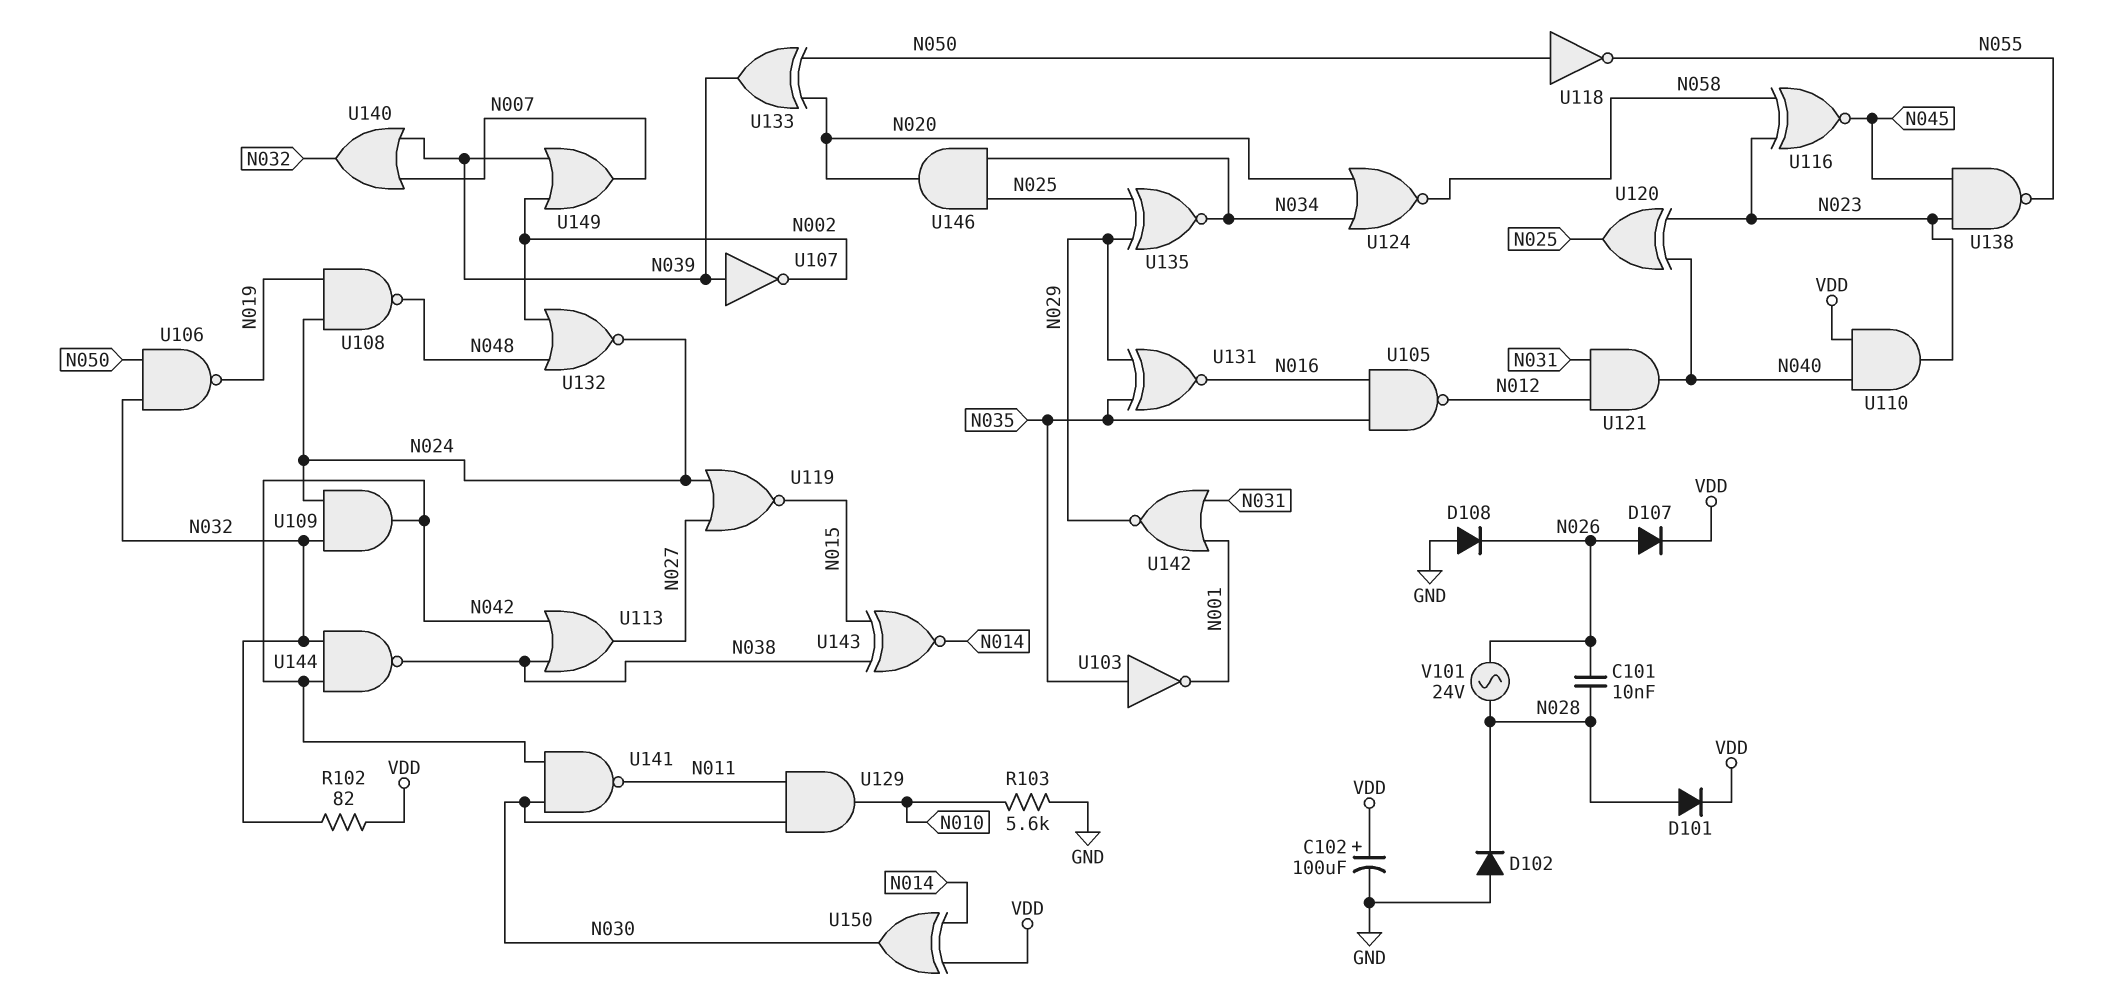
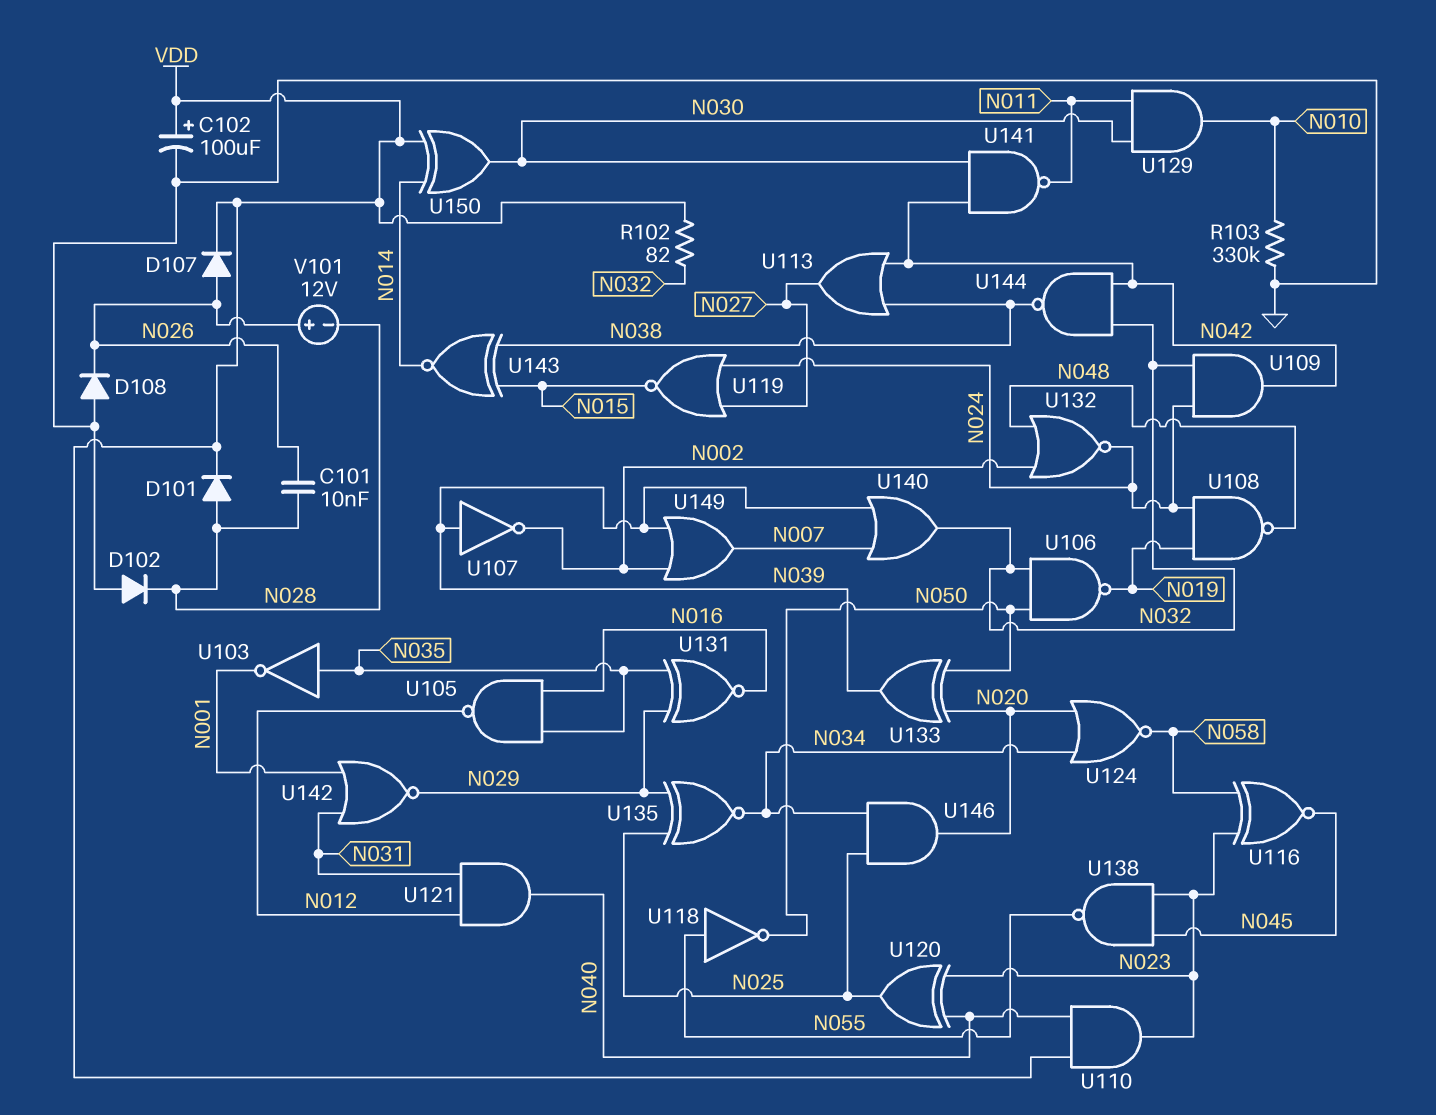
R103: 5.6k (GND, N010) -> 330k (GND, N010)
U118: NOT (in N050, out N055) -> NOT (in N055, out N050)
V101: AC 24V (N026, N028) -> 12V (plus N026, minus N028)

